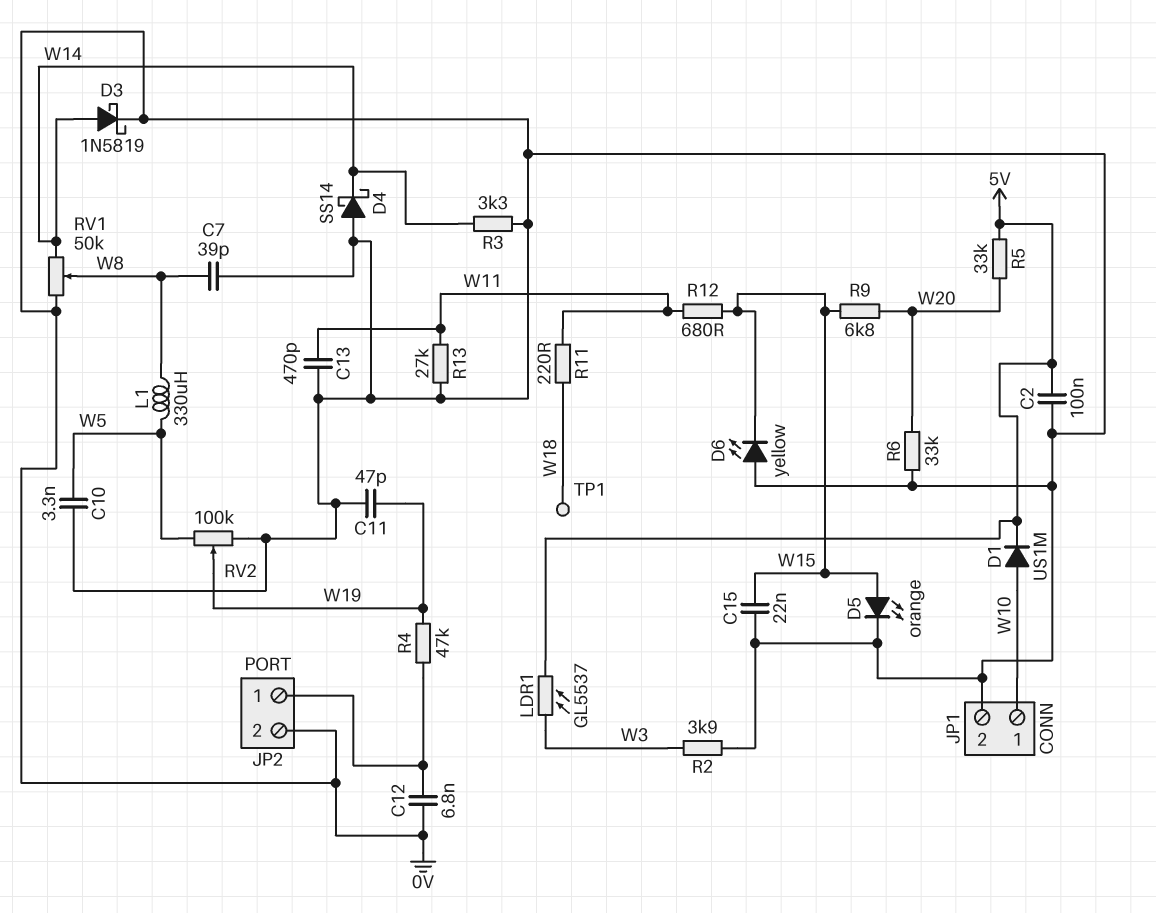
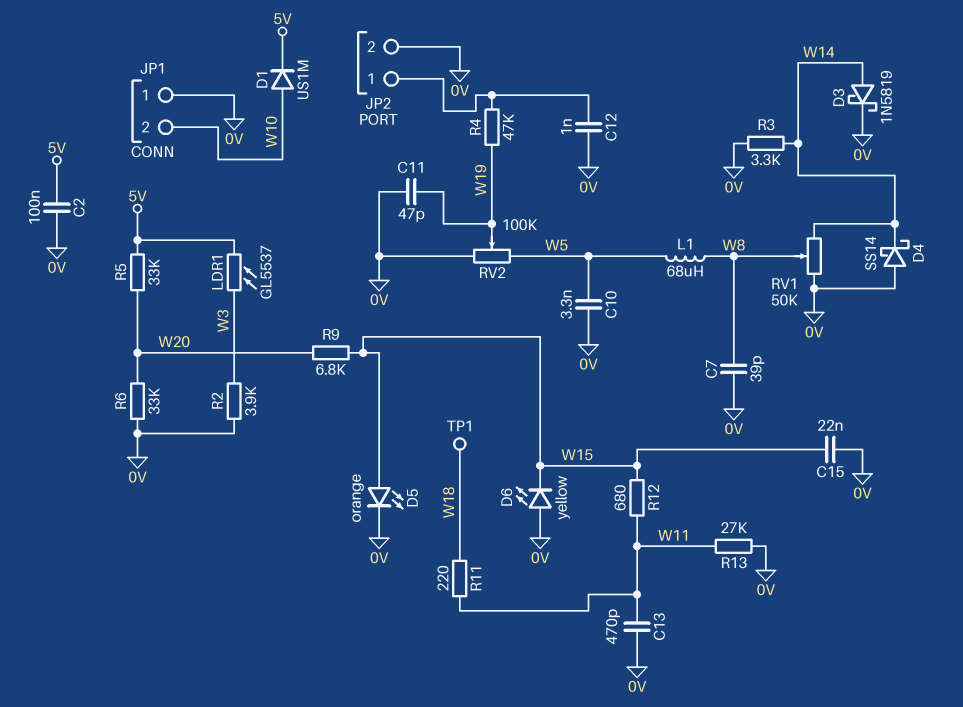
C12: 6.8nF (0V, JP2/1) -> 1nF (0V, JP2/1)
JP1 pin 1: W10 -> 0V
JP1 pin 2: 0V -> W10
L1: 330uH (W5, W8) -> 68uH (W5, W8)

